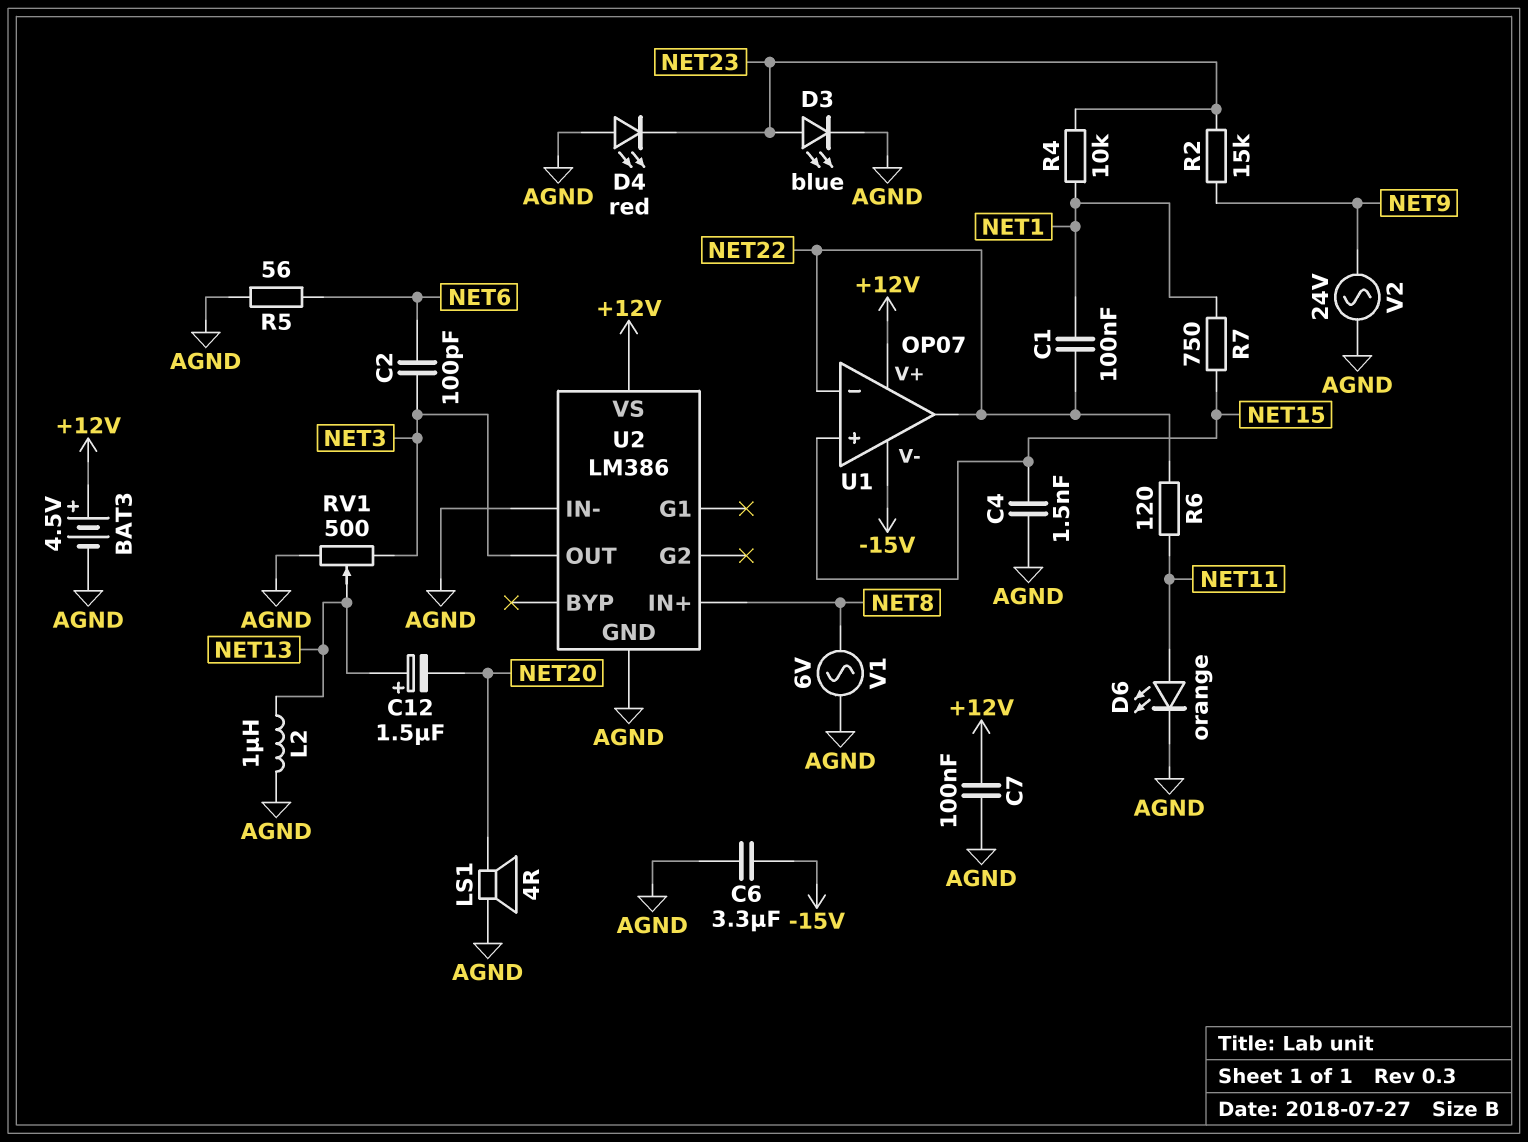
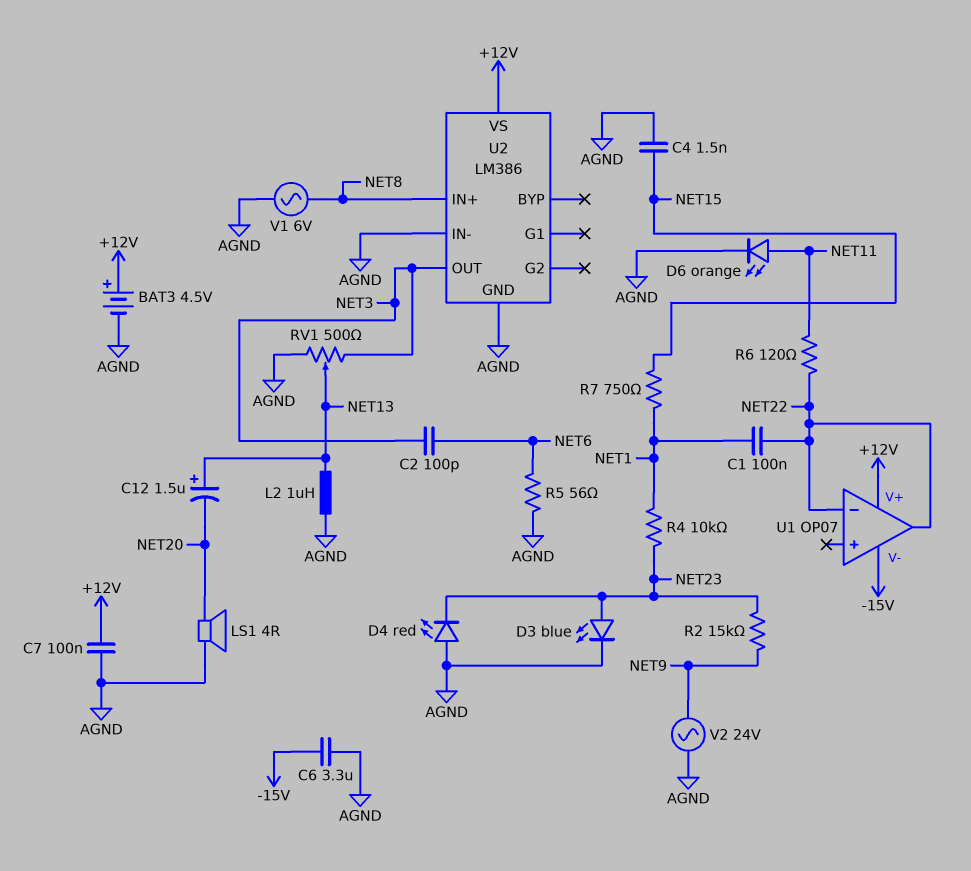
U1 pin in+: NET15 -> none

